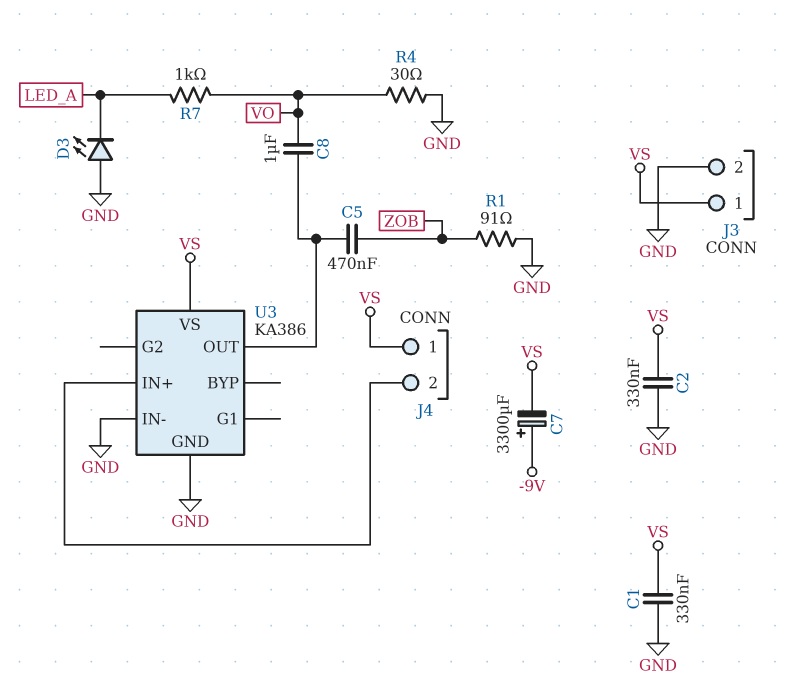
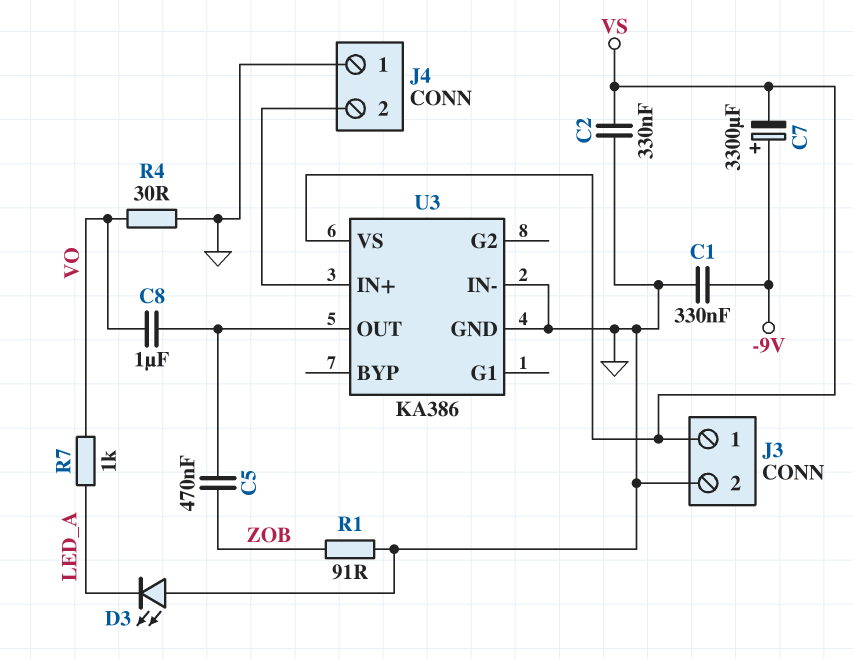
C1: 330nF (GND, VS) -> 330nF (-9V, GND)
J4 pin 1: VS -> GND

